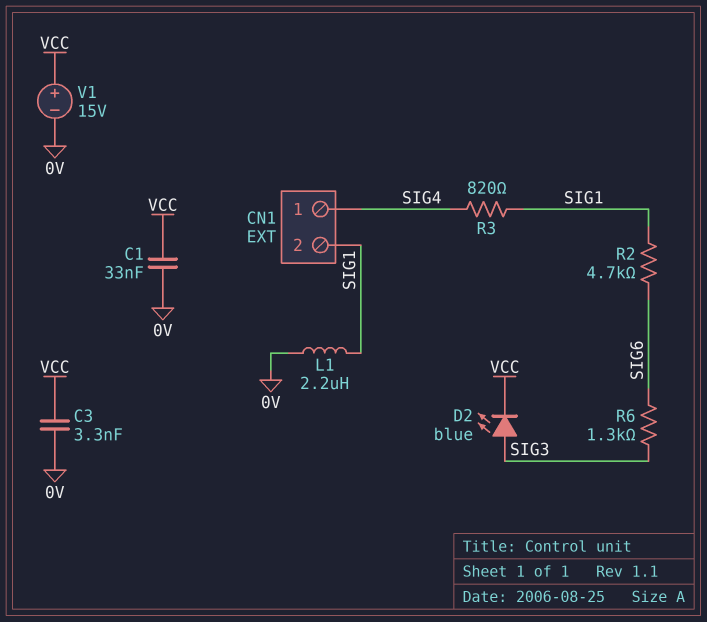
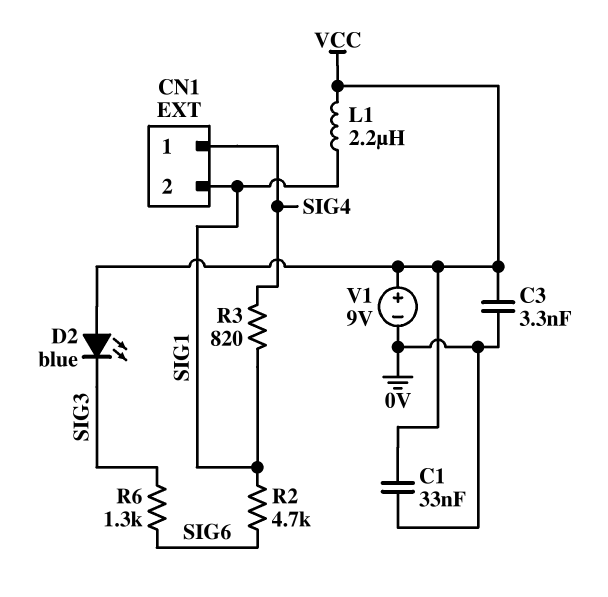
D2: LED blue (A SIG3, K VCC) -> LED blue (A VCC, K SIG3)
L1: 2.2uH (0V, SIG1) -> 2.2uH (SIG1, VCC)
V1: 15V (plus VCC, minus 0V) -> 9V (plus VCC, minus 0V)

